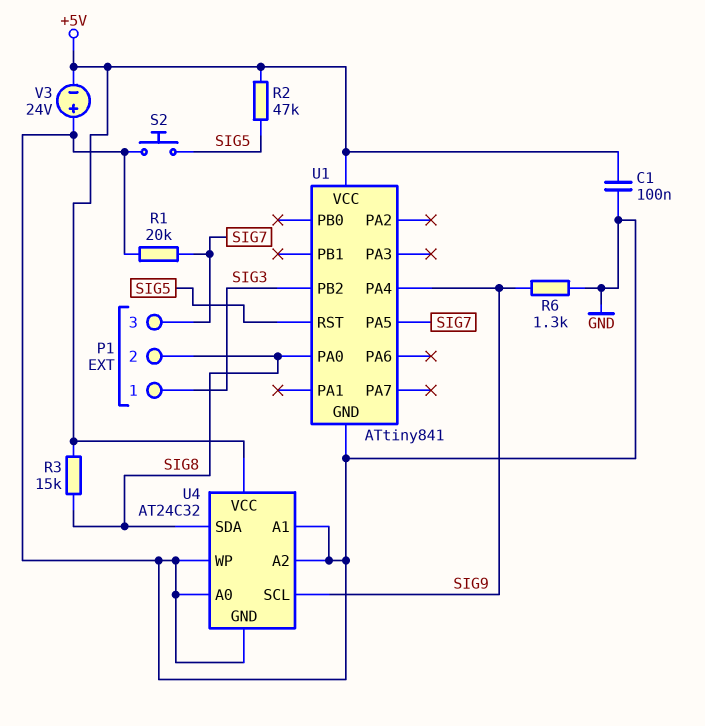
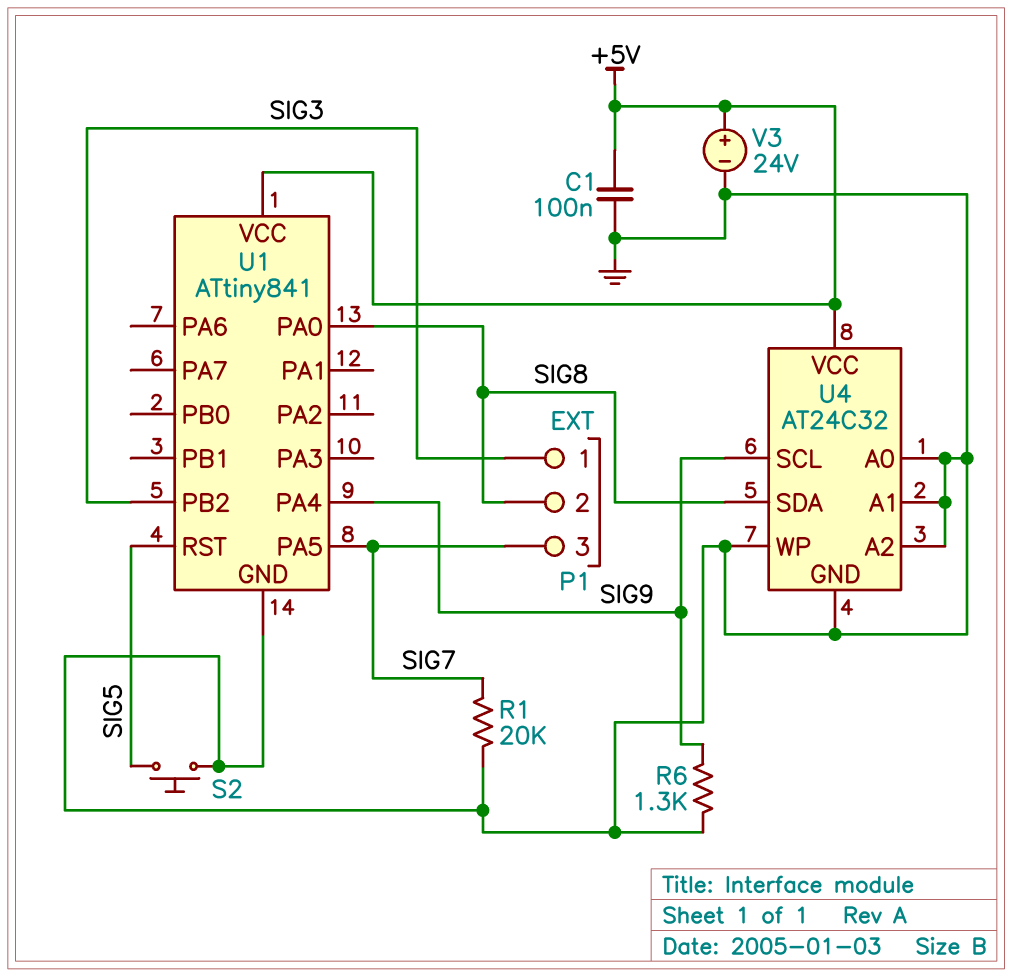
R2: 47k (+5V, SIG5) -> none
R3: 15k (+5V, SIG8) -> none
V3: 24V (plus GND, minus +5V) -> 24V (plus +5V, minus GND)

